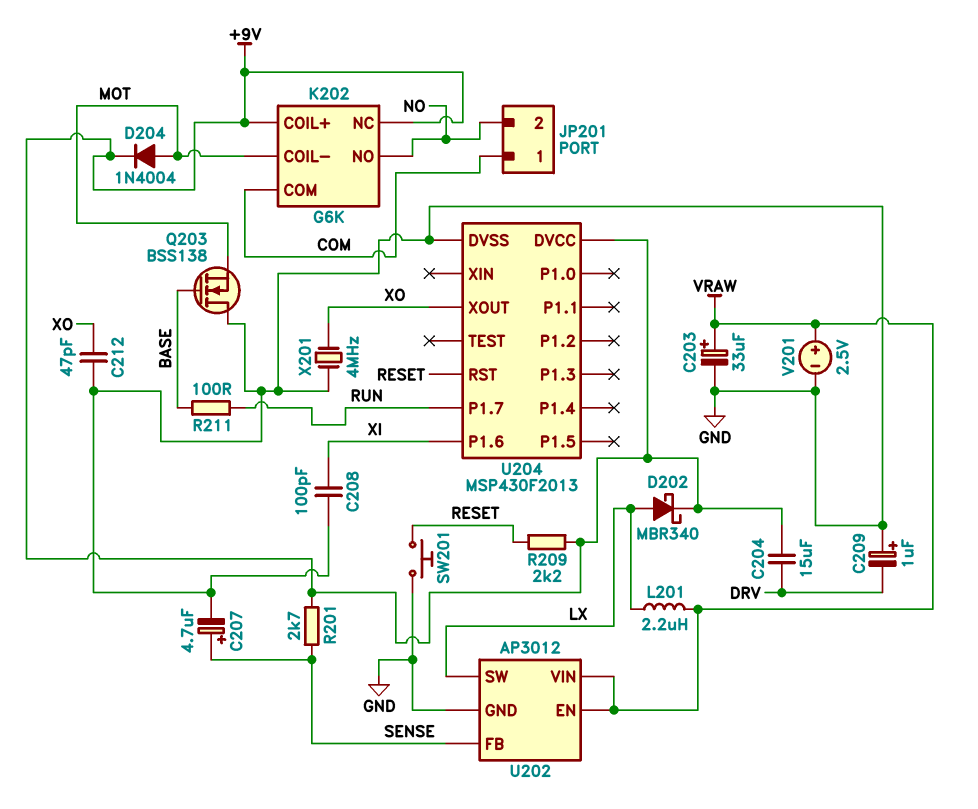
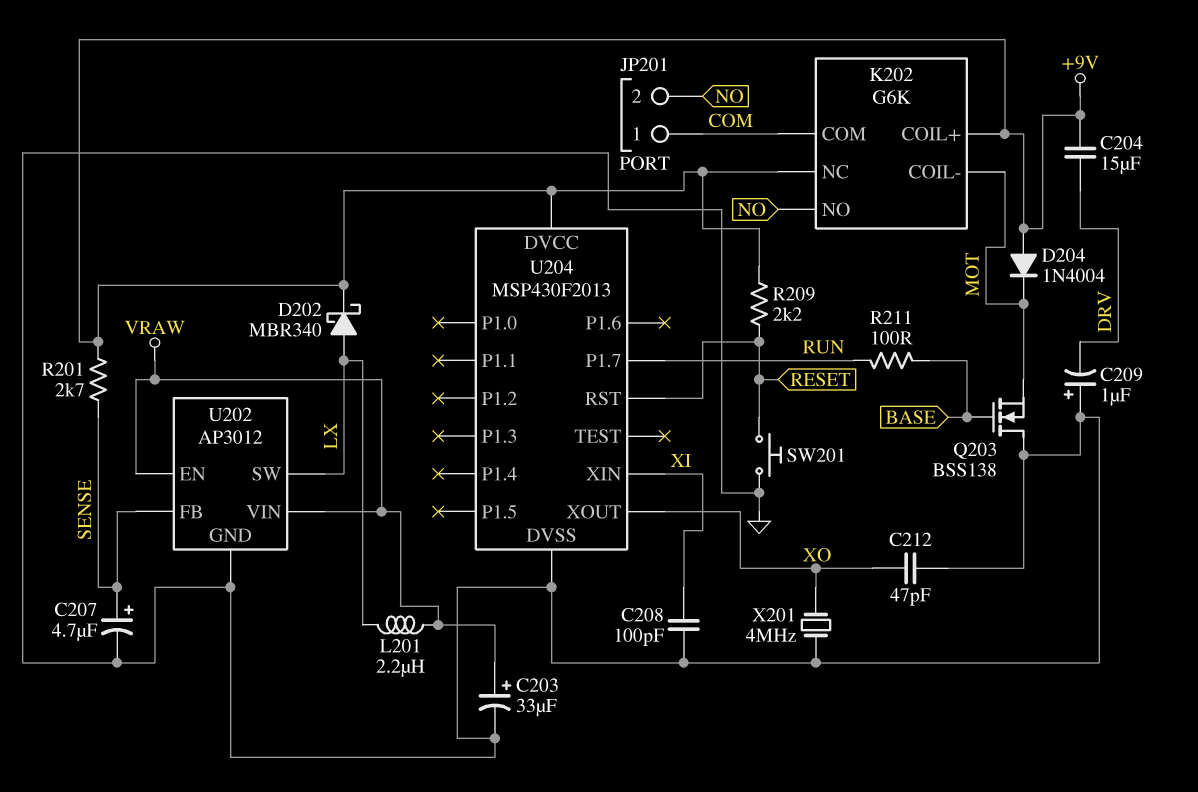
D204: diode 1N4004 (A MOT, K +9V) -> diode 1N4004 (A +9V, K MOT)
U204 pin P1.6: XI -> none
U204 pin XIN: none -> XI
V201: 2.5V (plus VRAW, minus GND) -> none

